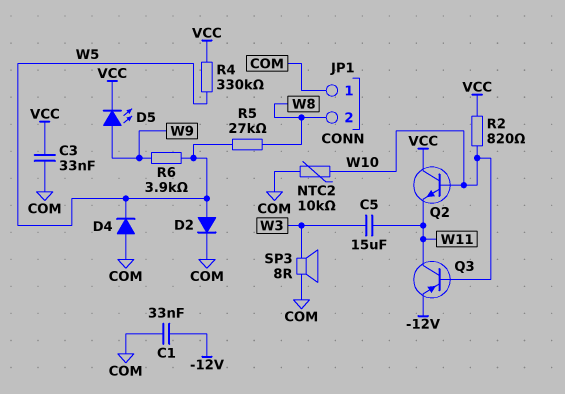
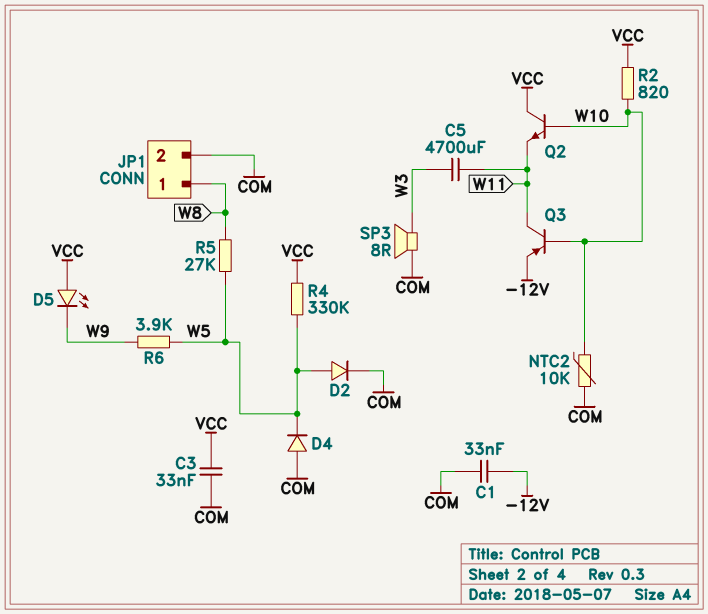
C5: 15uF (W3, W11) -> 4700uF (W3, W11)
D5: LED (A W9, K VCC) -> LED (A VCC, K W9)
JP1 pin 1: COM -> W8
JP1 pin 2: W8 -> COM

